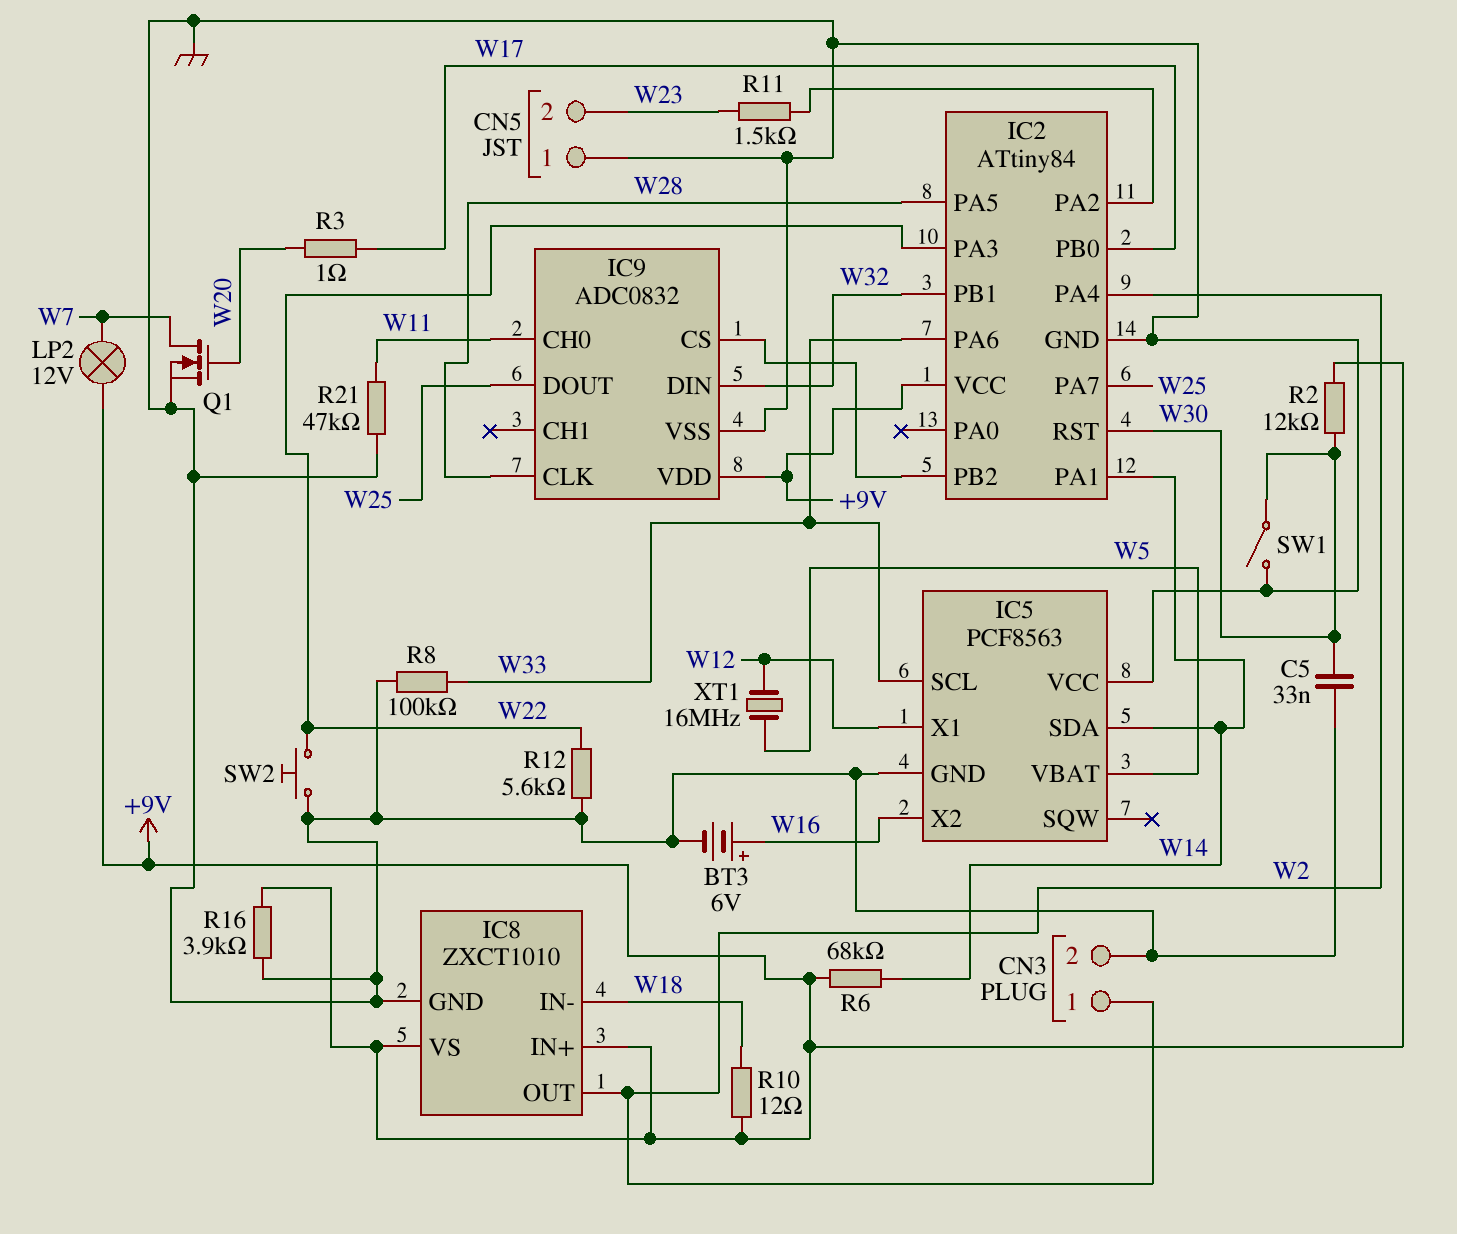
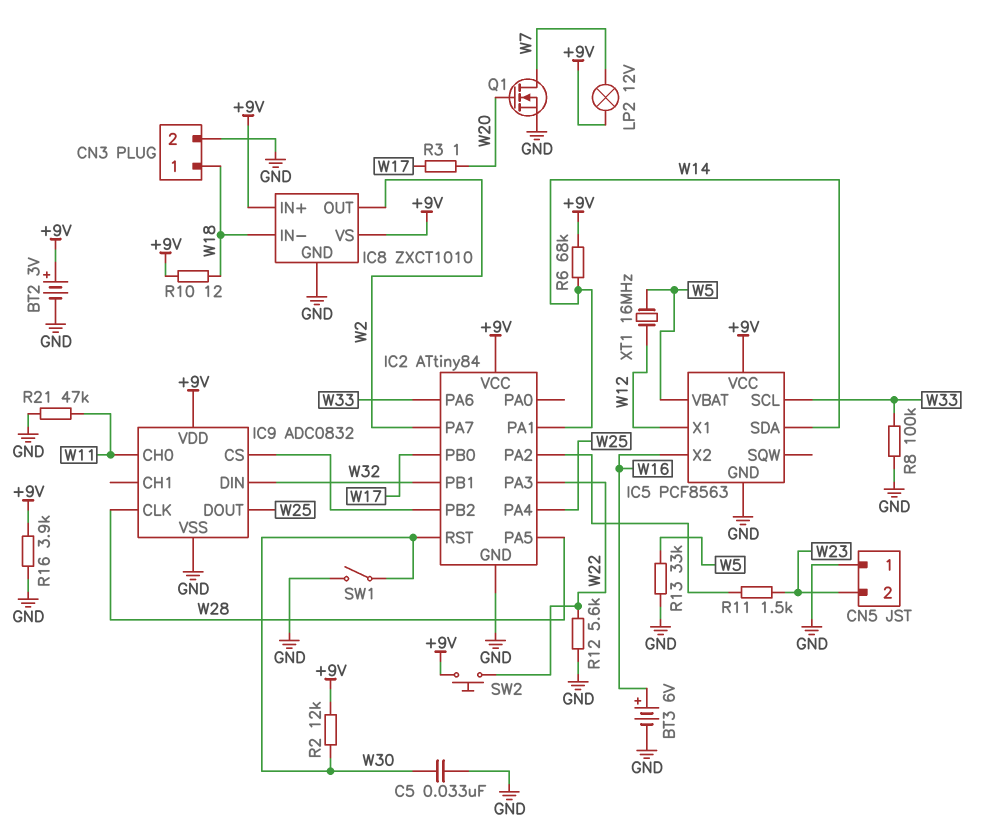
BT2: none -> 3V (plus +9V, minus GND)
CN3 pin 1: W2 -> W18
IC2 pin PA4: W2 -> W25
IC2 pin PA7: W25 -> W2
IC5 pin VCC: GND -> +9V
R13: none -> 33k (GND, W5)
SW2: button (GND, W22) -> button (+9V, W22)

